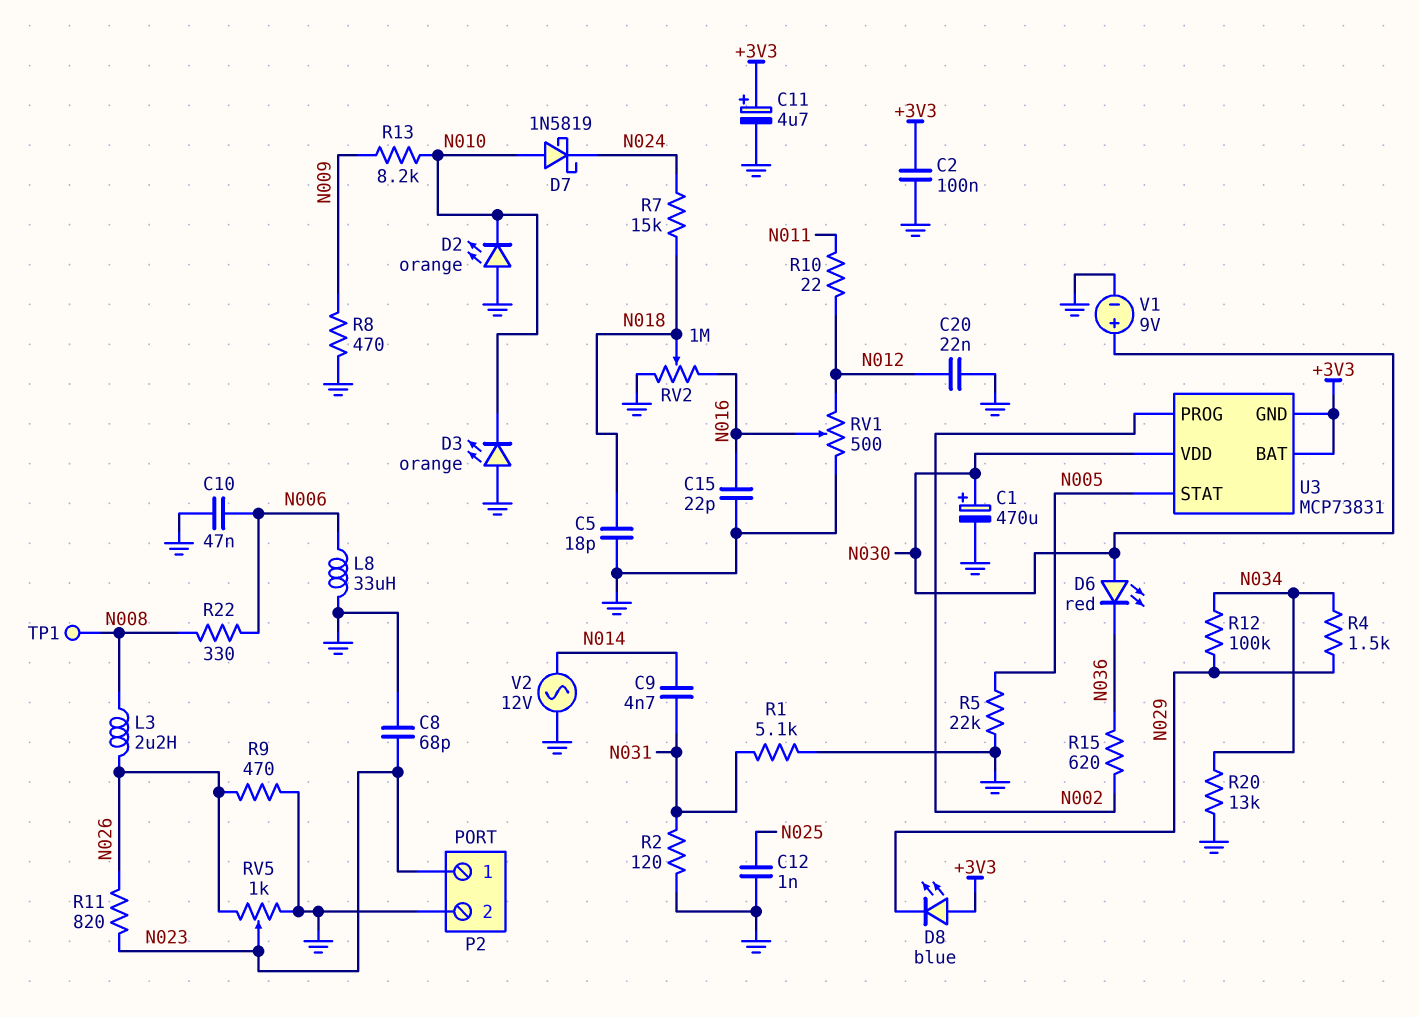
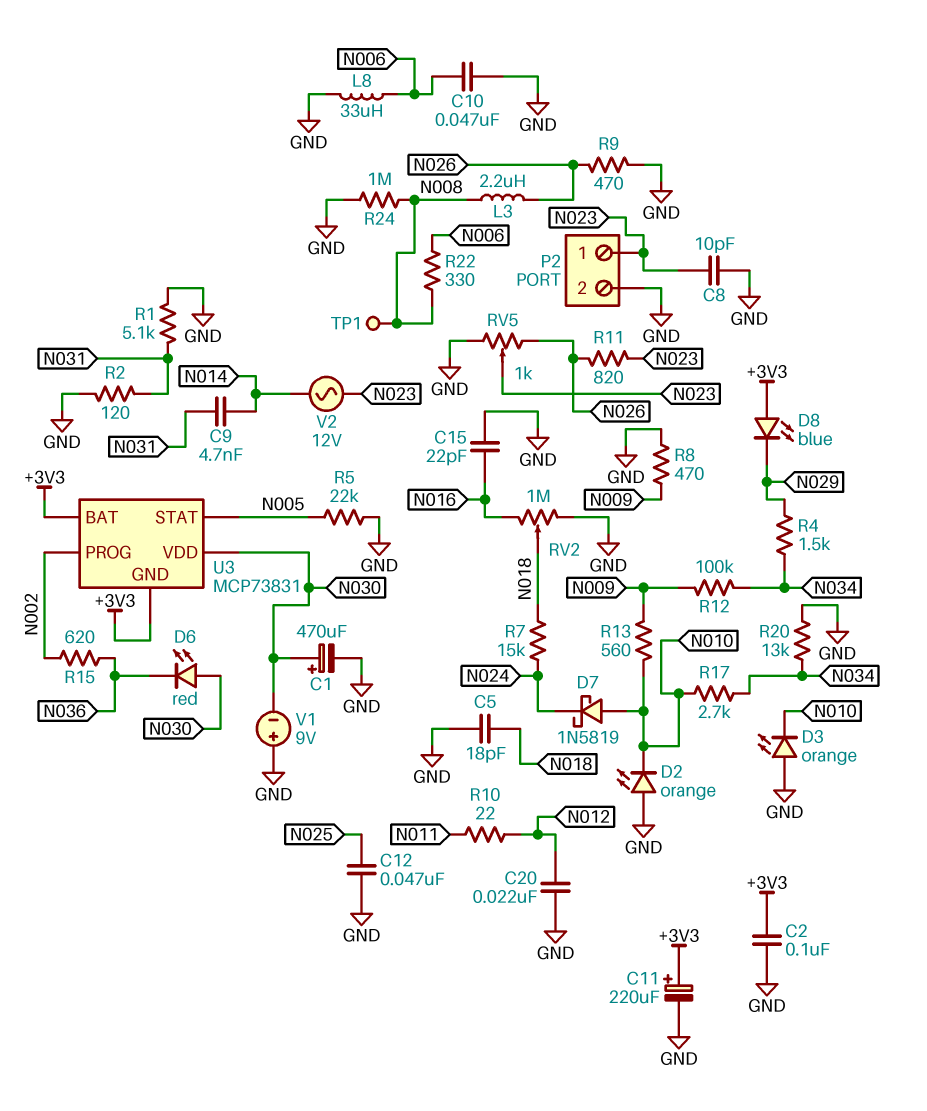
C8: 68pF (GND, N023) -> 10pF (GND, N023)
C11: 4.7uF (plus +3V3, minus GND) -> 220uF (plus +3V3, minus GND)
C12: 1nF (GND, N025) -> 47nF (GND, N025)
R12: 100k (N029, N034) -> 100k (N009, N034)
R13: 8.2k (N009, N010) -> 560 (N009, N010)
R17: none -> 2.7k (N010, N034)
R24: none -> 1M (GND, N008)
RV1: 500 (GND, N012, wiper N016) -> none
V1: 9V (plus N030, minus GND) -> 9V (plus GND, minus N030)
V2: AC 12V (GND, N014) -> AC 12V (N014, N023)

